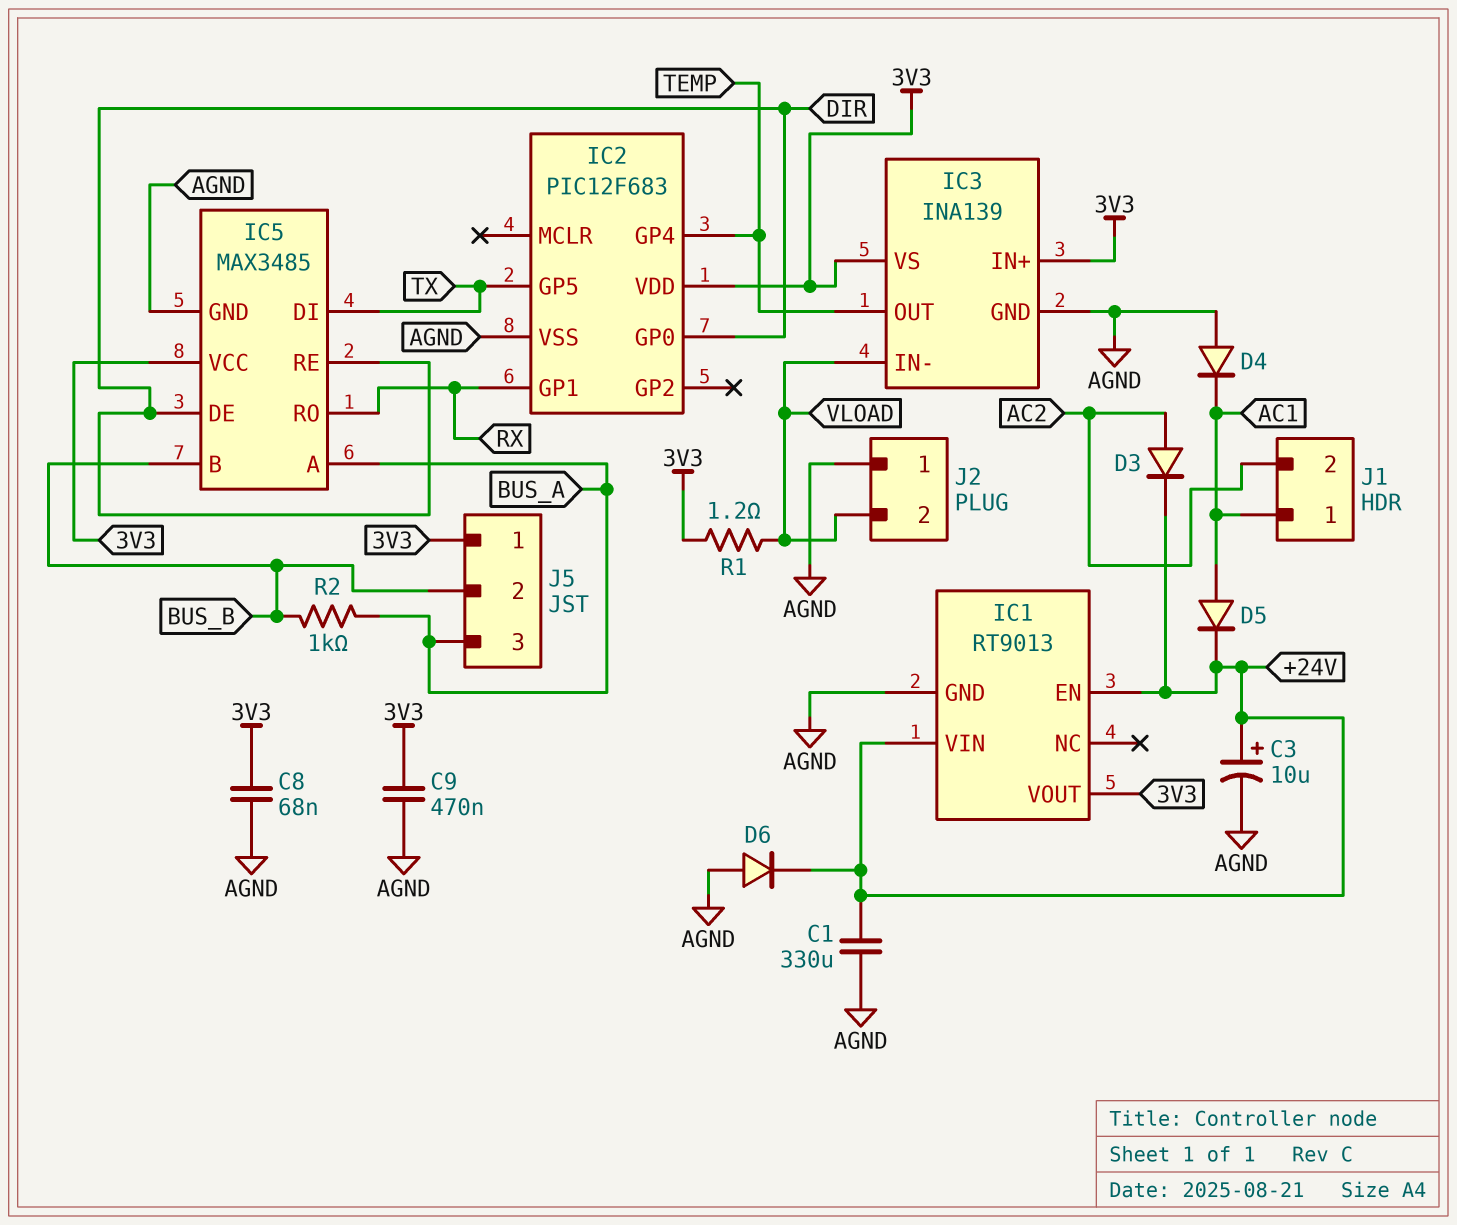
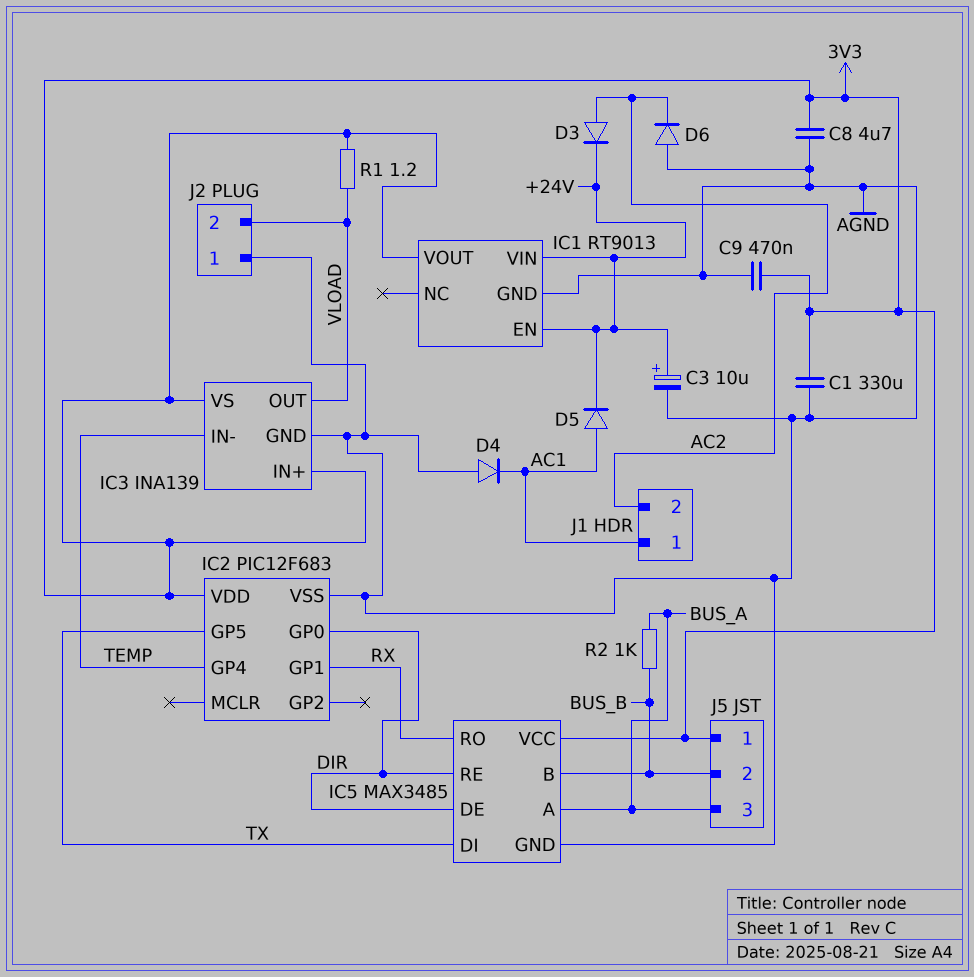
C1: 330uF (+24V, AGND) -> 330uF (3V3, AGND)
C8: 68nF (3V3, AGND) -> 4.7uF (3V3, AGND)
D6: diode (A AGND, K +24V) -> diode (A AGND, K AC2)
IC3 pin IN-: VLOAD -> TEMP
IC3 pin OUT: TEMP -> VLOAD

